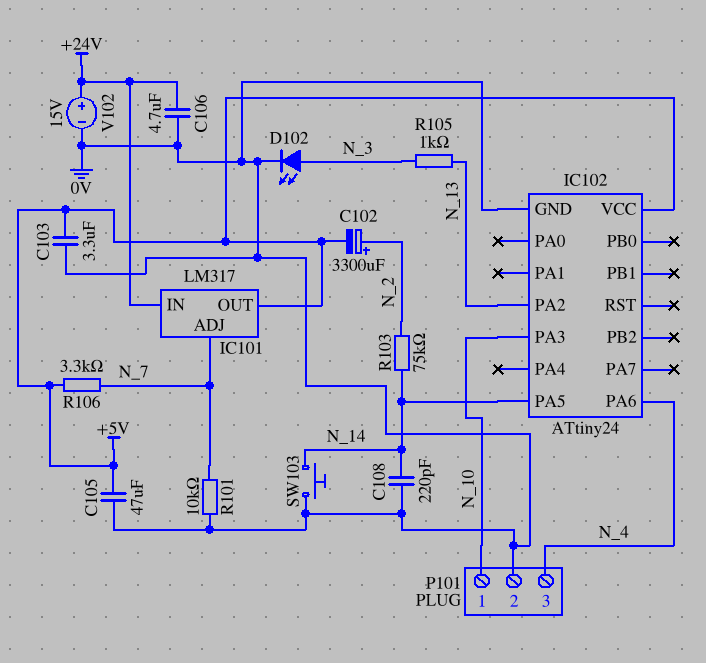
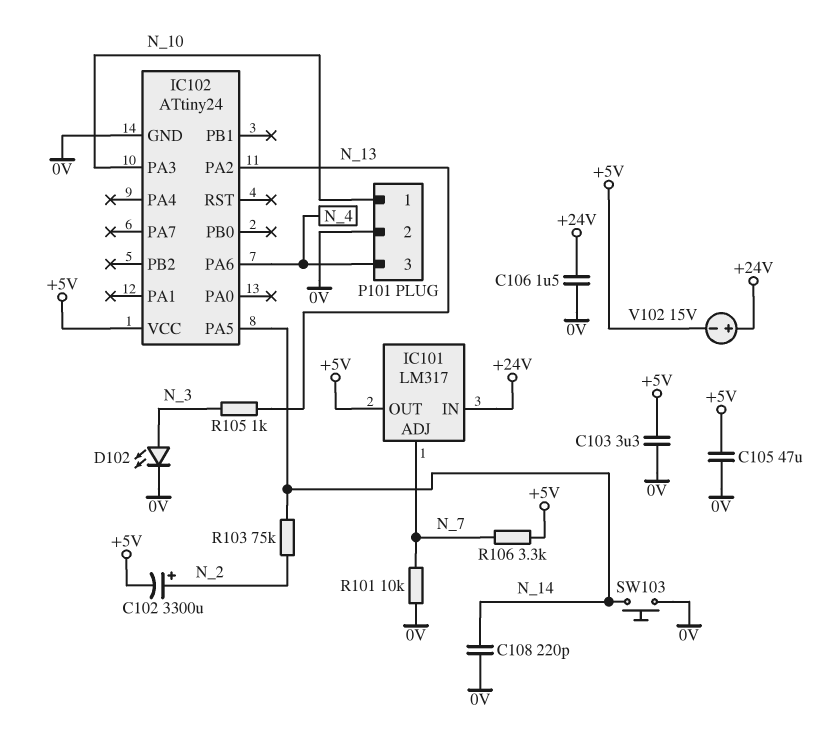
C106: 4.7uF (+24V, 0V) -> 1.5uF (+24V, 0V)
V102: 15V (plus +24V, minus 0V) -> 15V (plus +24V, minus +5V)

